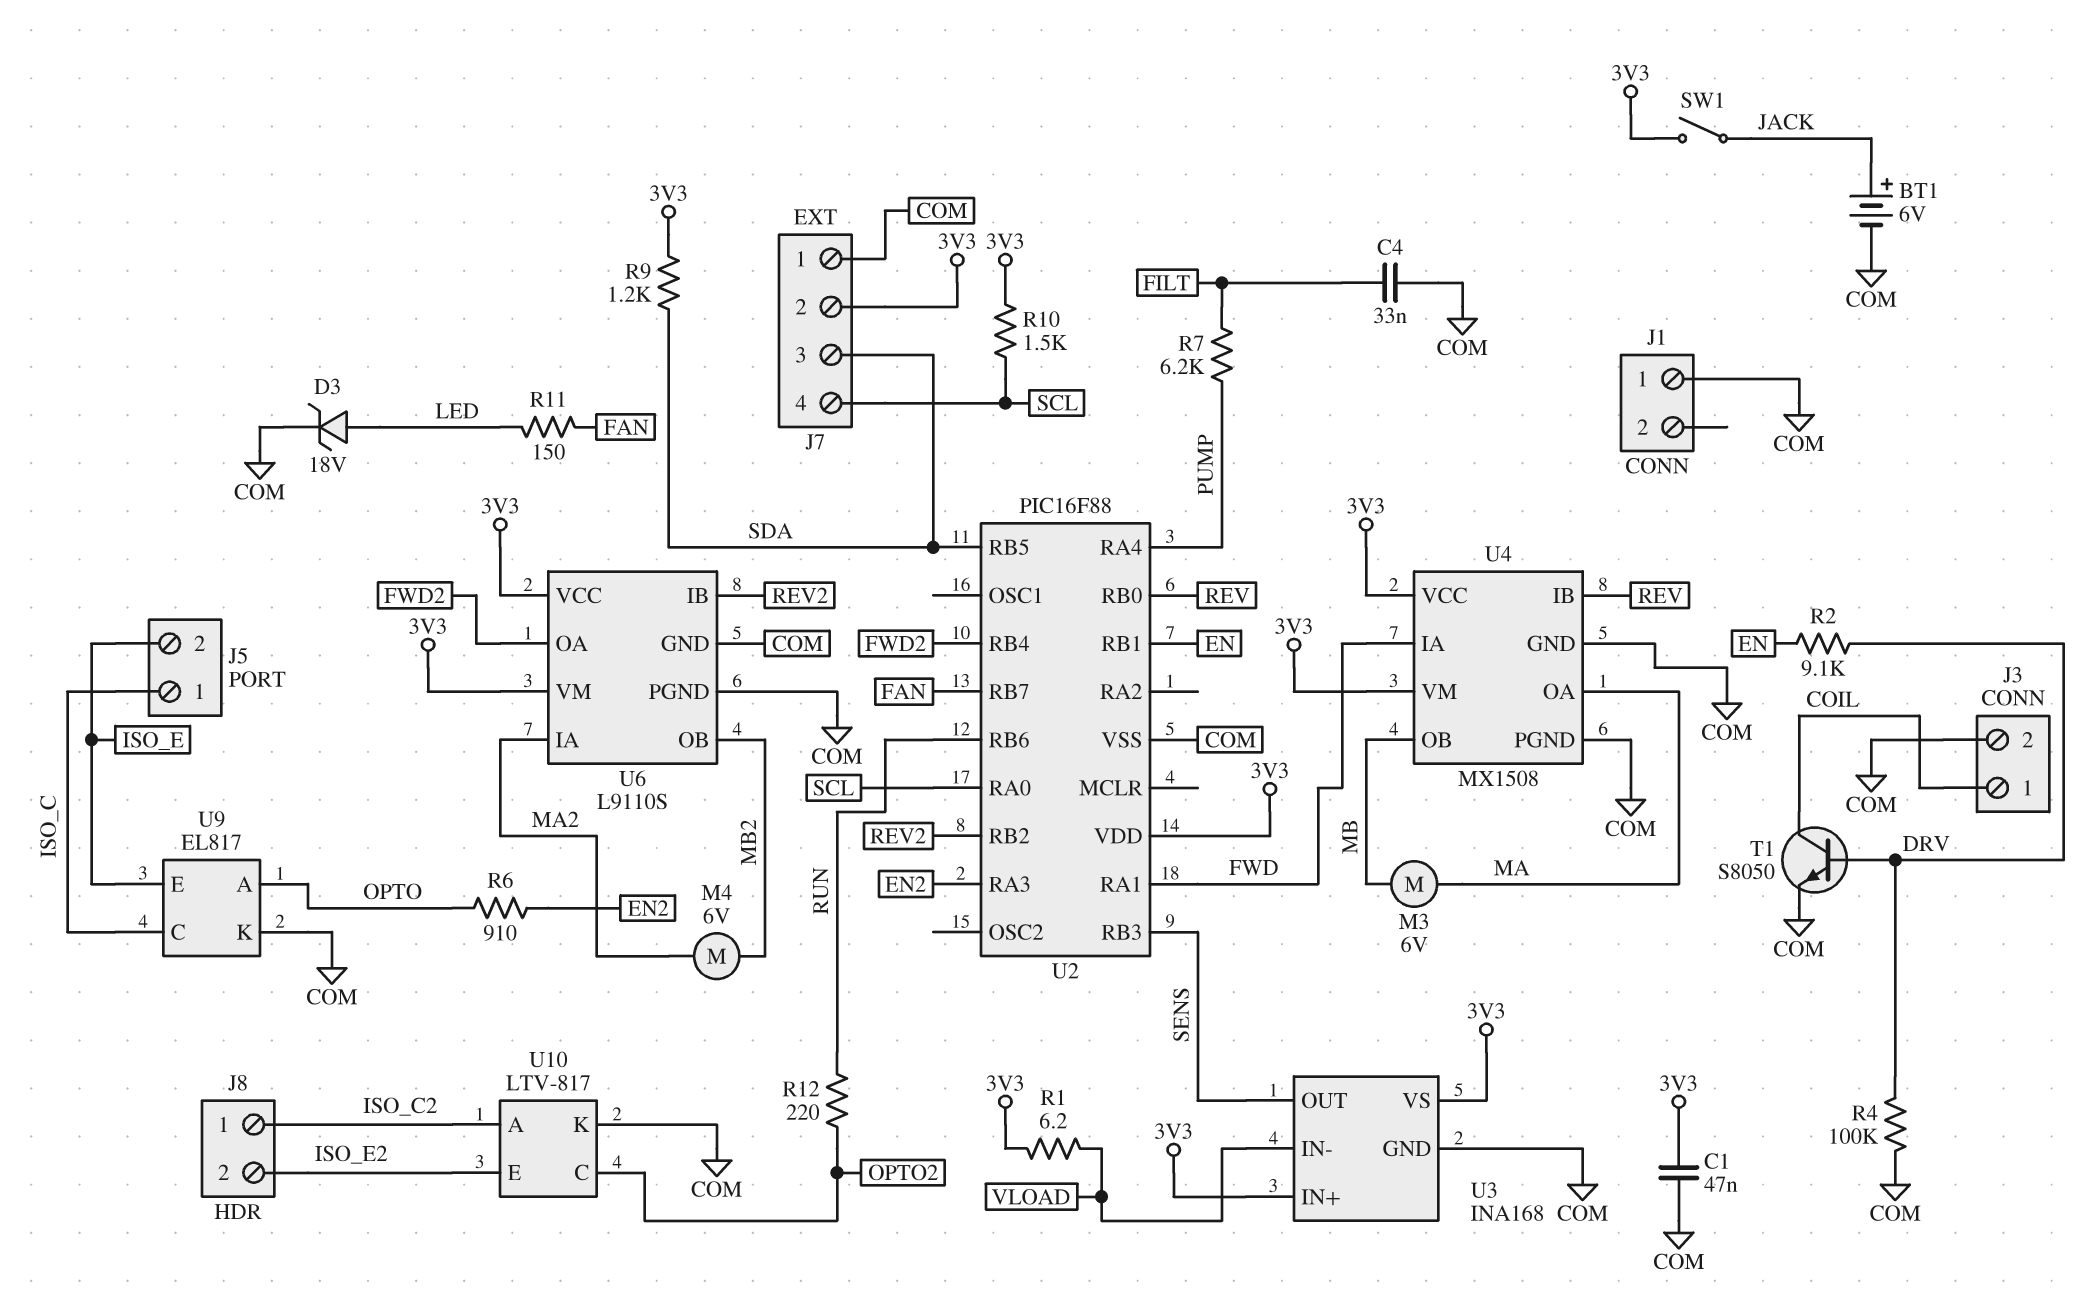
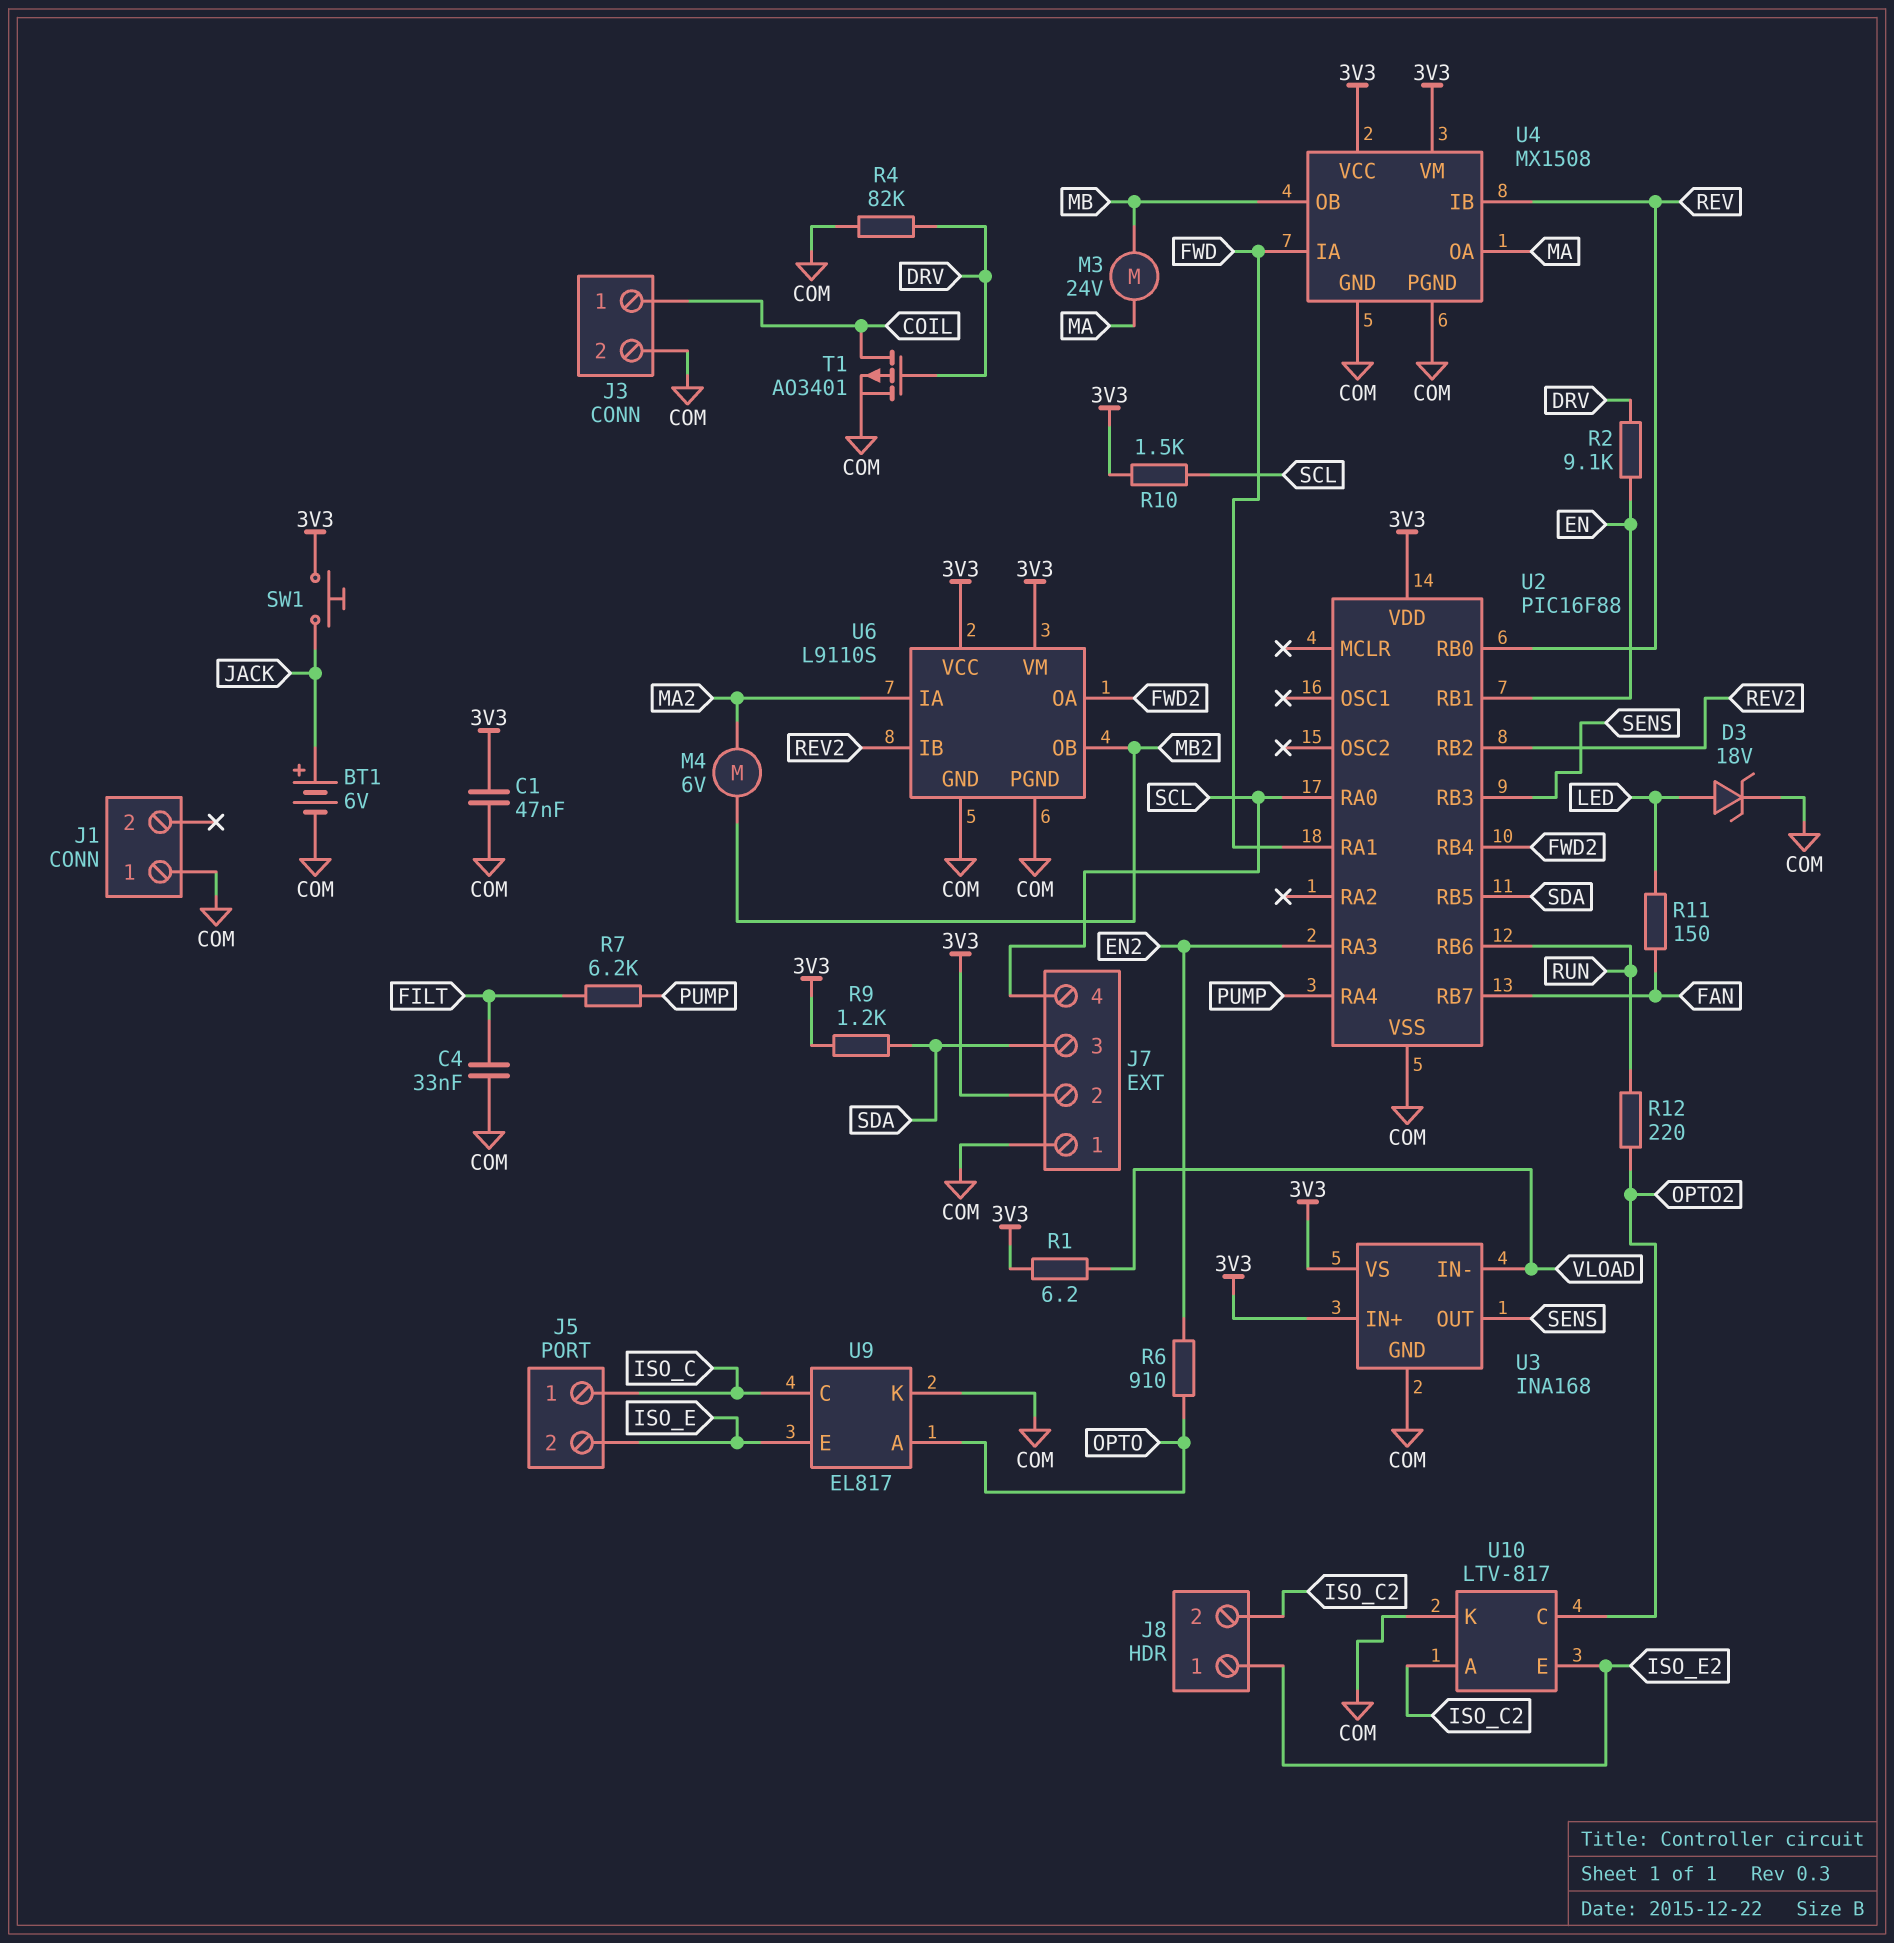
J8 pin 1: ISO_C2 -> ISO_E2
J8 pin 2: ISO_E2 -> ISO_C2
M3: motor 6V (MA, MB) -> motor 24V (MA, MB)
R4: 100k (COM, DRV) -> 82k (COM, DRV)
SW1: switch (3V3, JACK) -> button (3V3, JACK)
T1: NPN S8050 (B DRV, C COIL, E COM) -> PMOS AO3401 (G DRV, D COIL, S COM)

